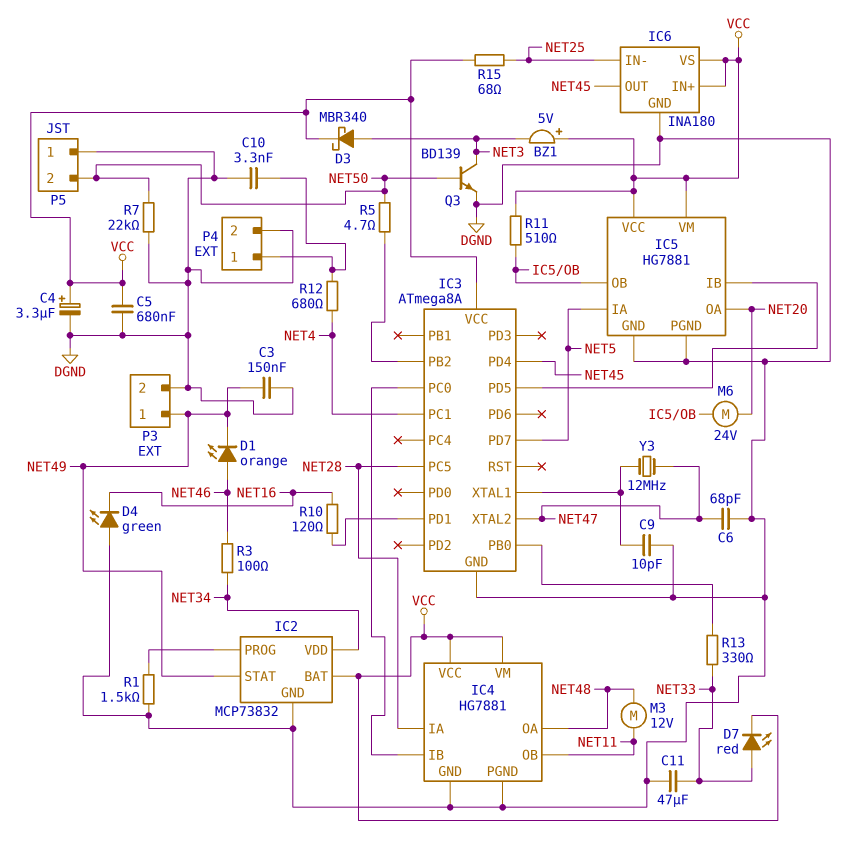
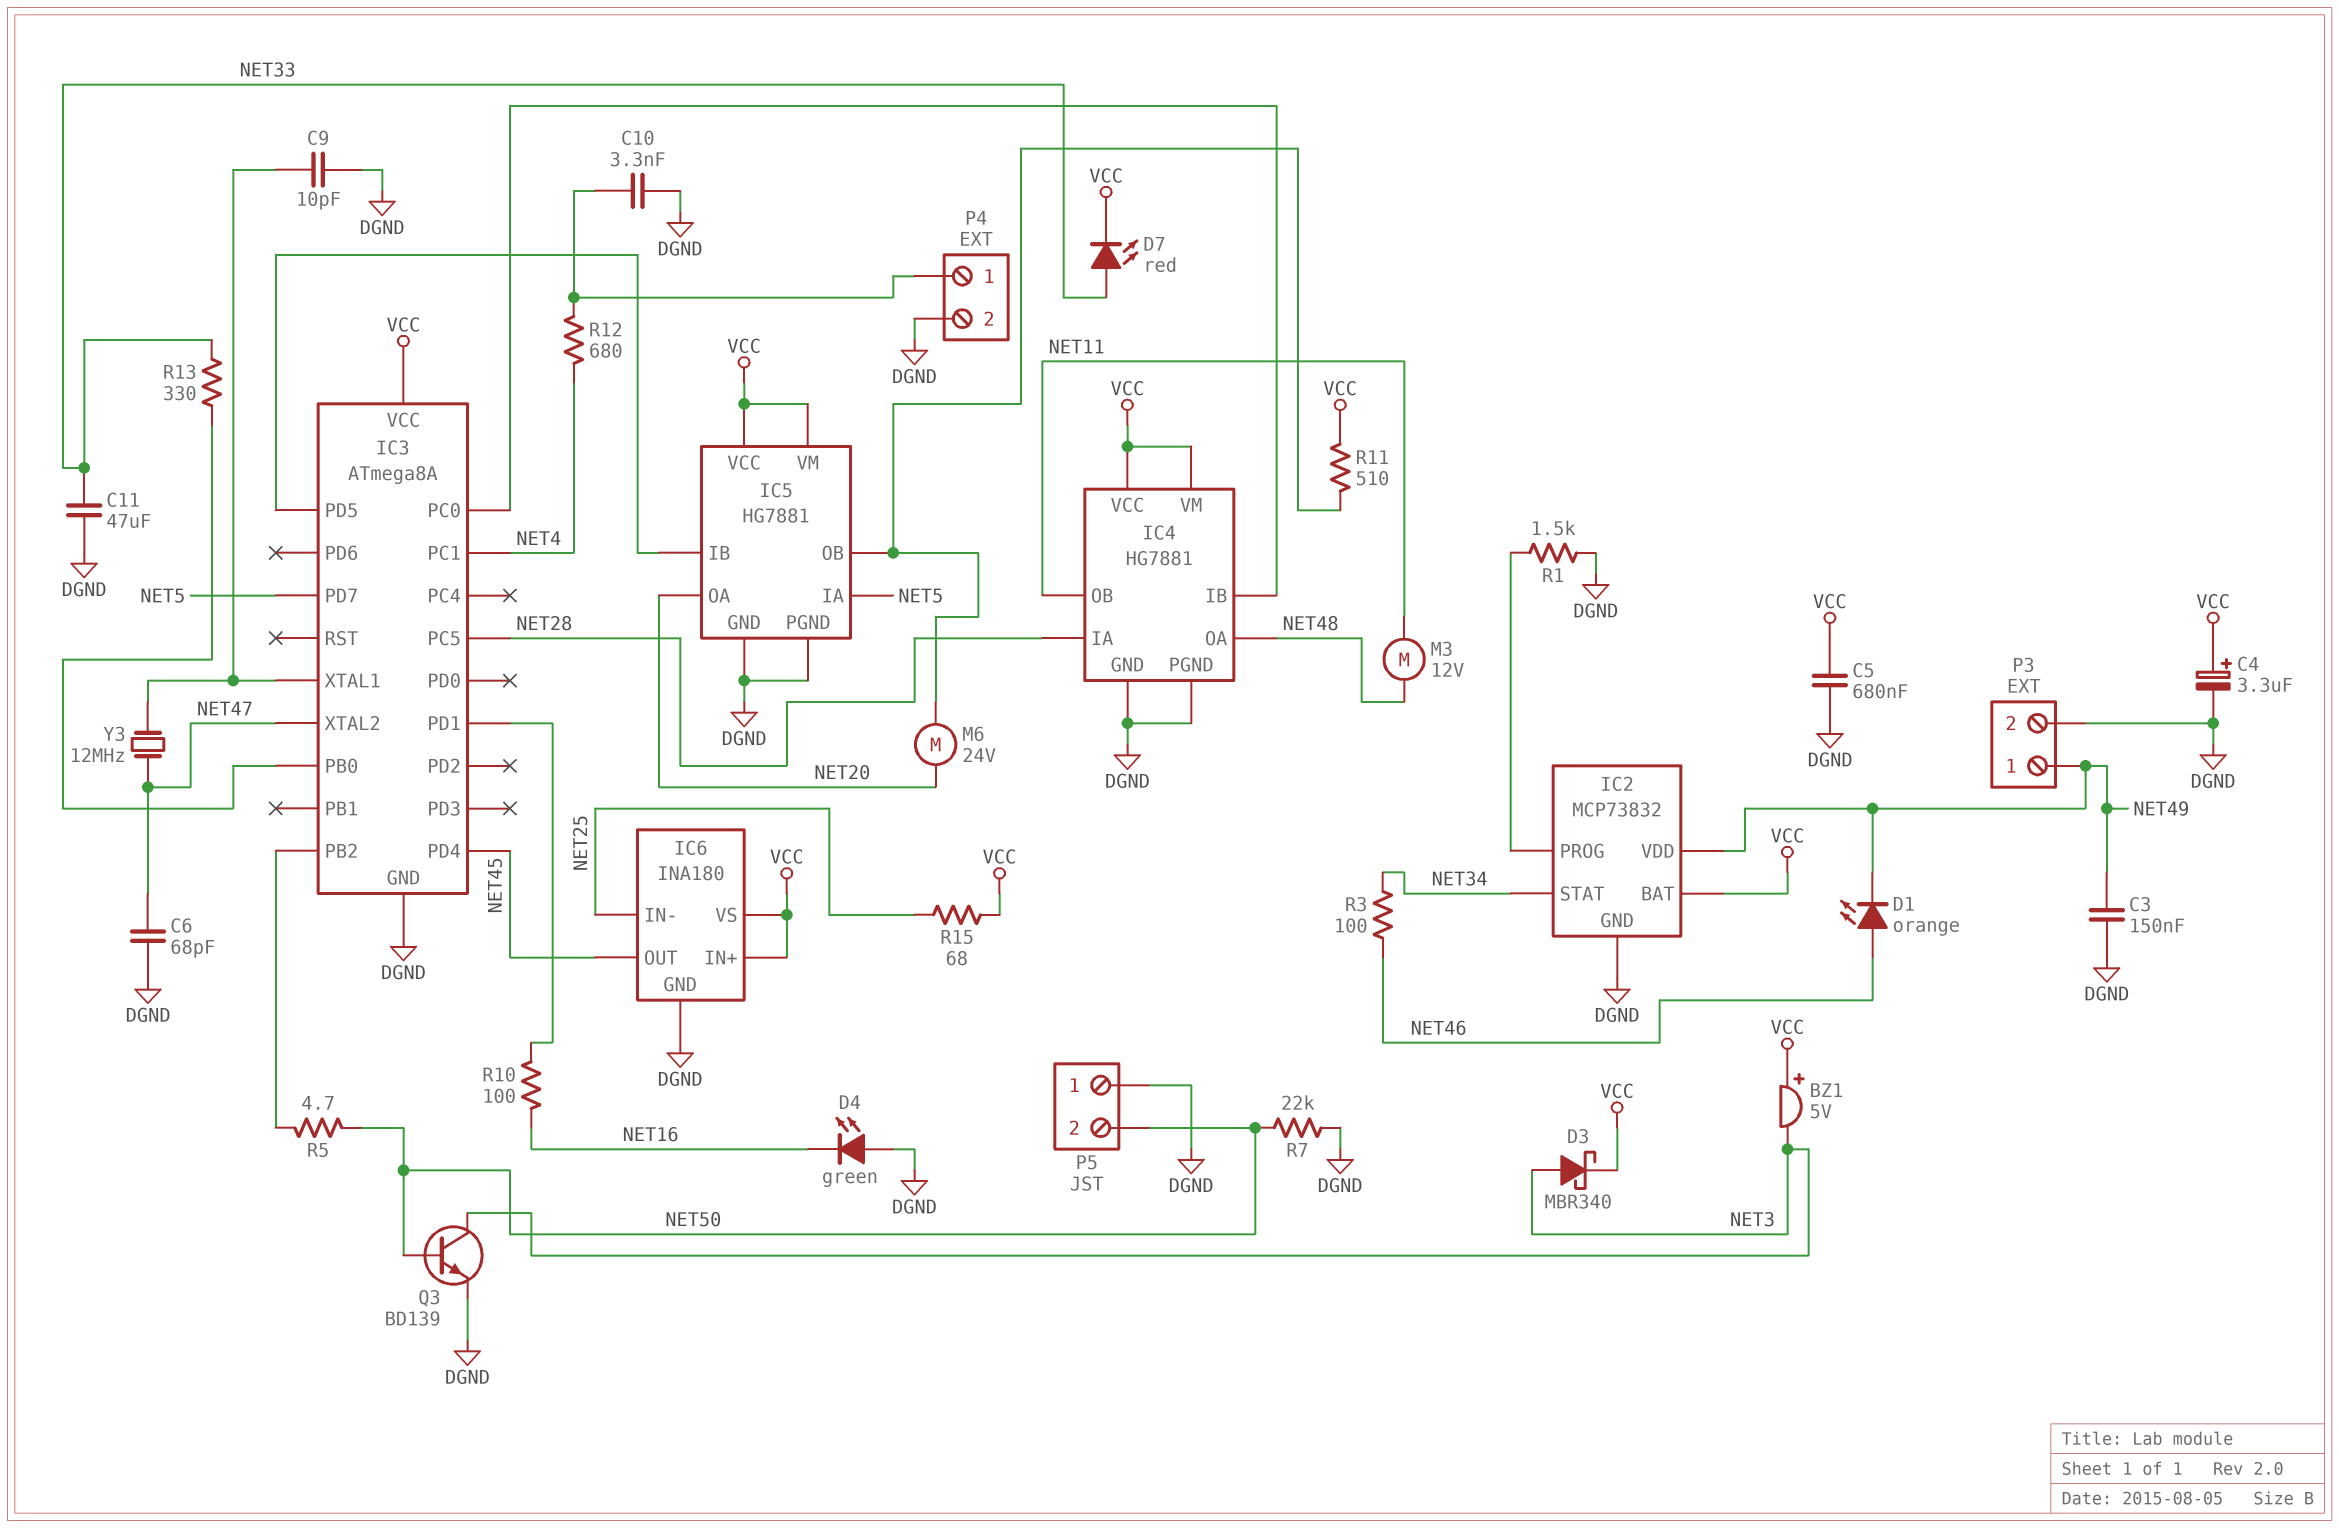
IC2 pin STAT: NET49 -> NET34
IC2 pin VDD: NET34 -> NET49
R10: 120 (IC3/PD1, NET16) -> 100 (IC3/PD1, NET16)

